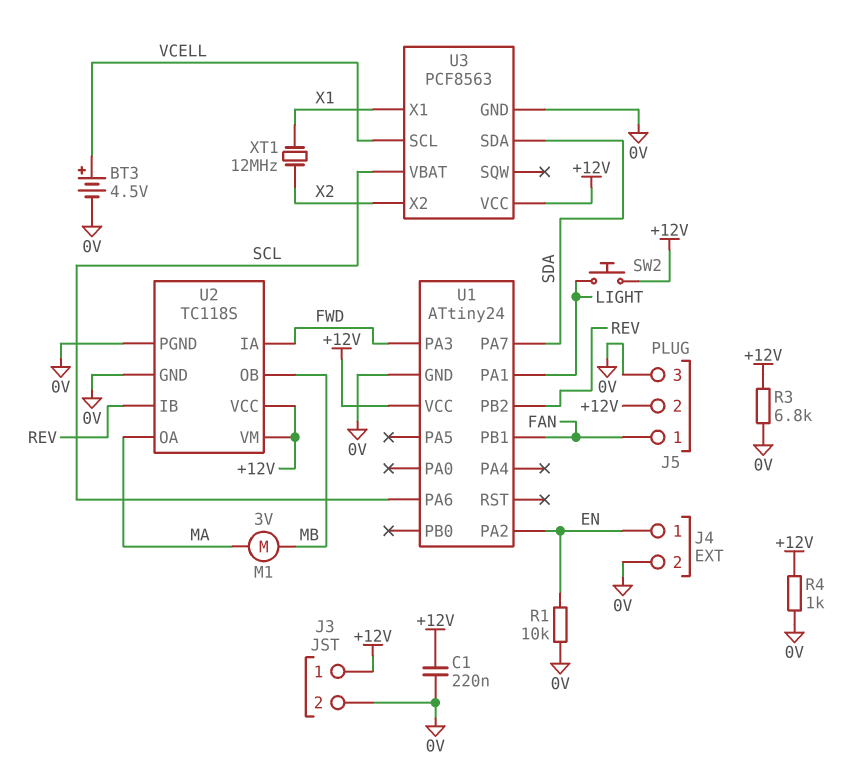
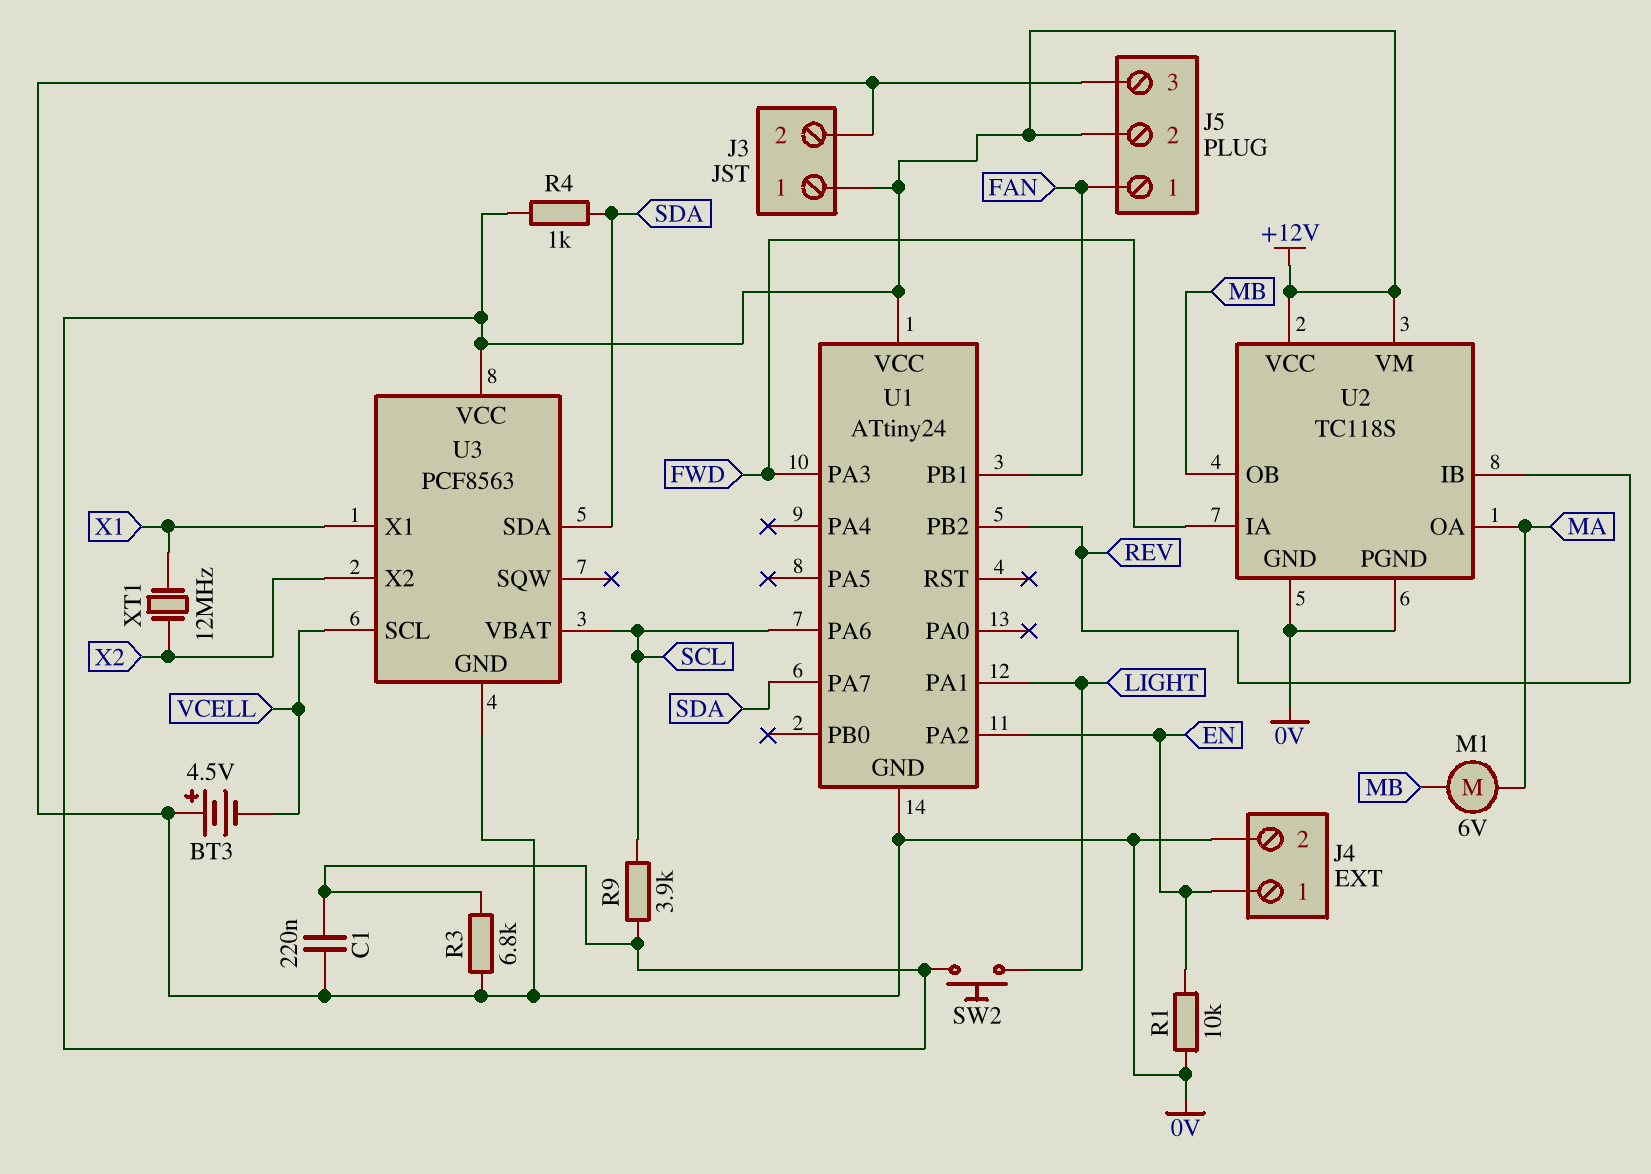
BT3: 4.5V (plus VCELL, minus 0V) -> 4.5V (plus 0V, minus VCELL)
M1: motor 3V (MA, MB) -> motor 6V (MA, MB)
R4: 1k (+12V, 0V) -> 1k (+12V, SDA)
R9: none -> 3.9k (+12V, SCL)

